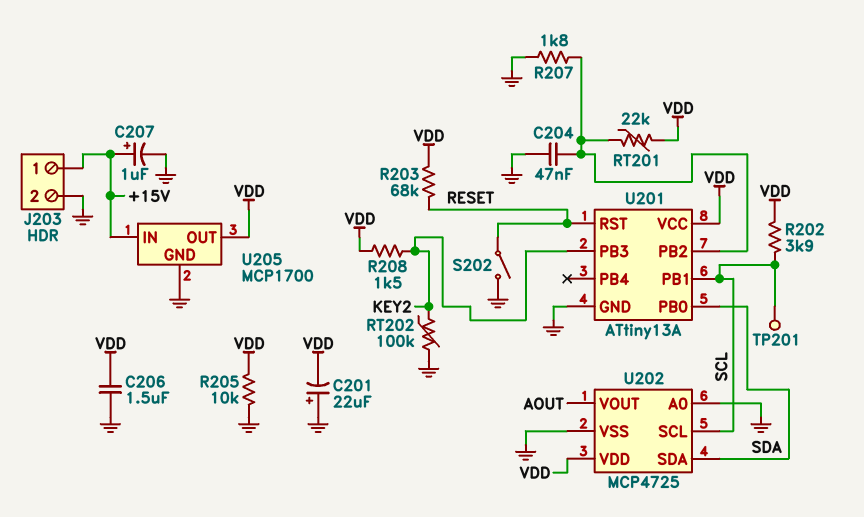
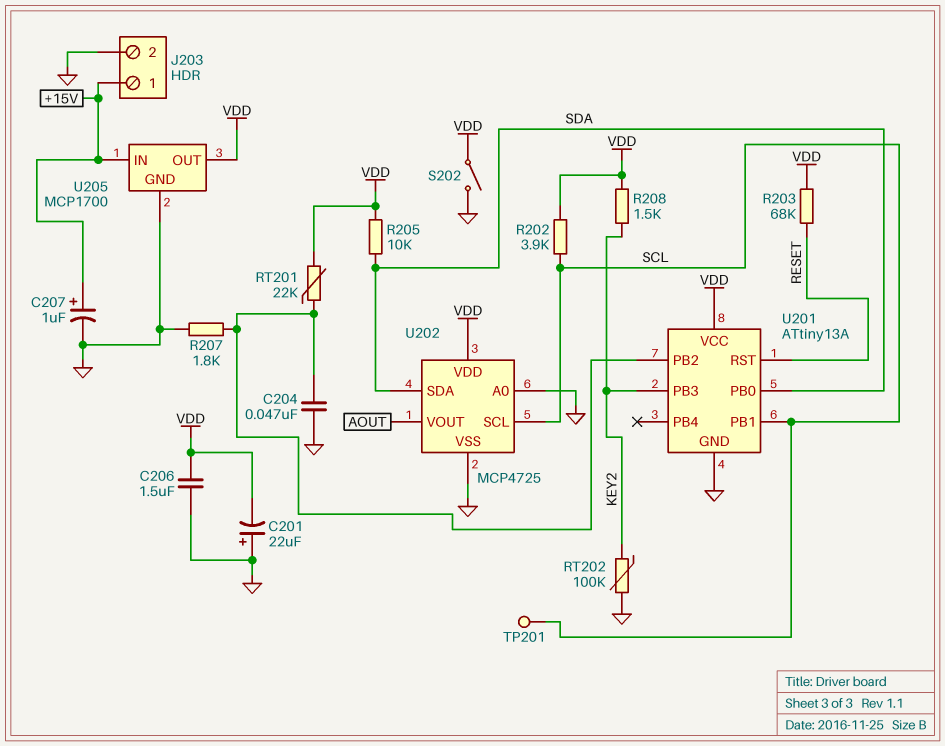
R205: 10k (GND, VDD) -> 10k (SDA, VDD)
S202: switch (GND, RESET) -> switch (GND, VDD)

